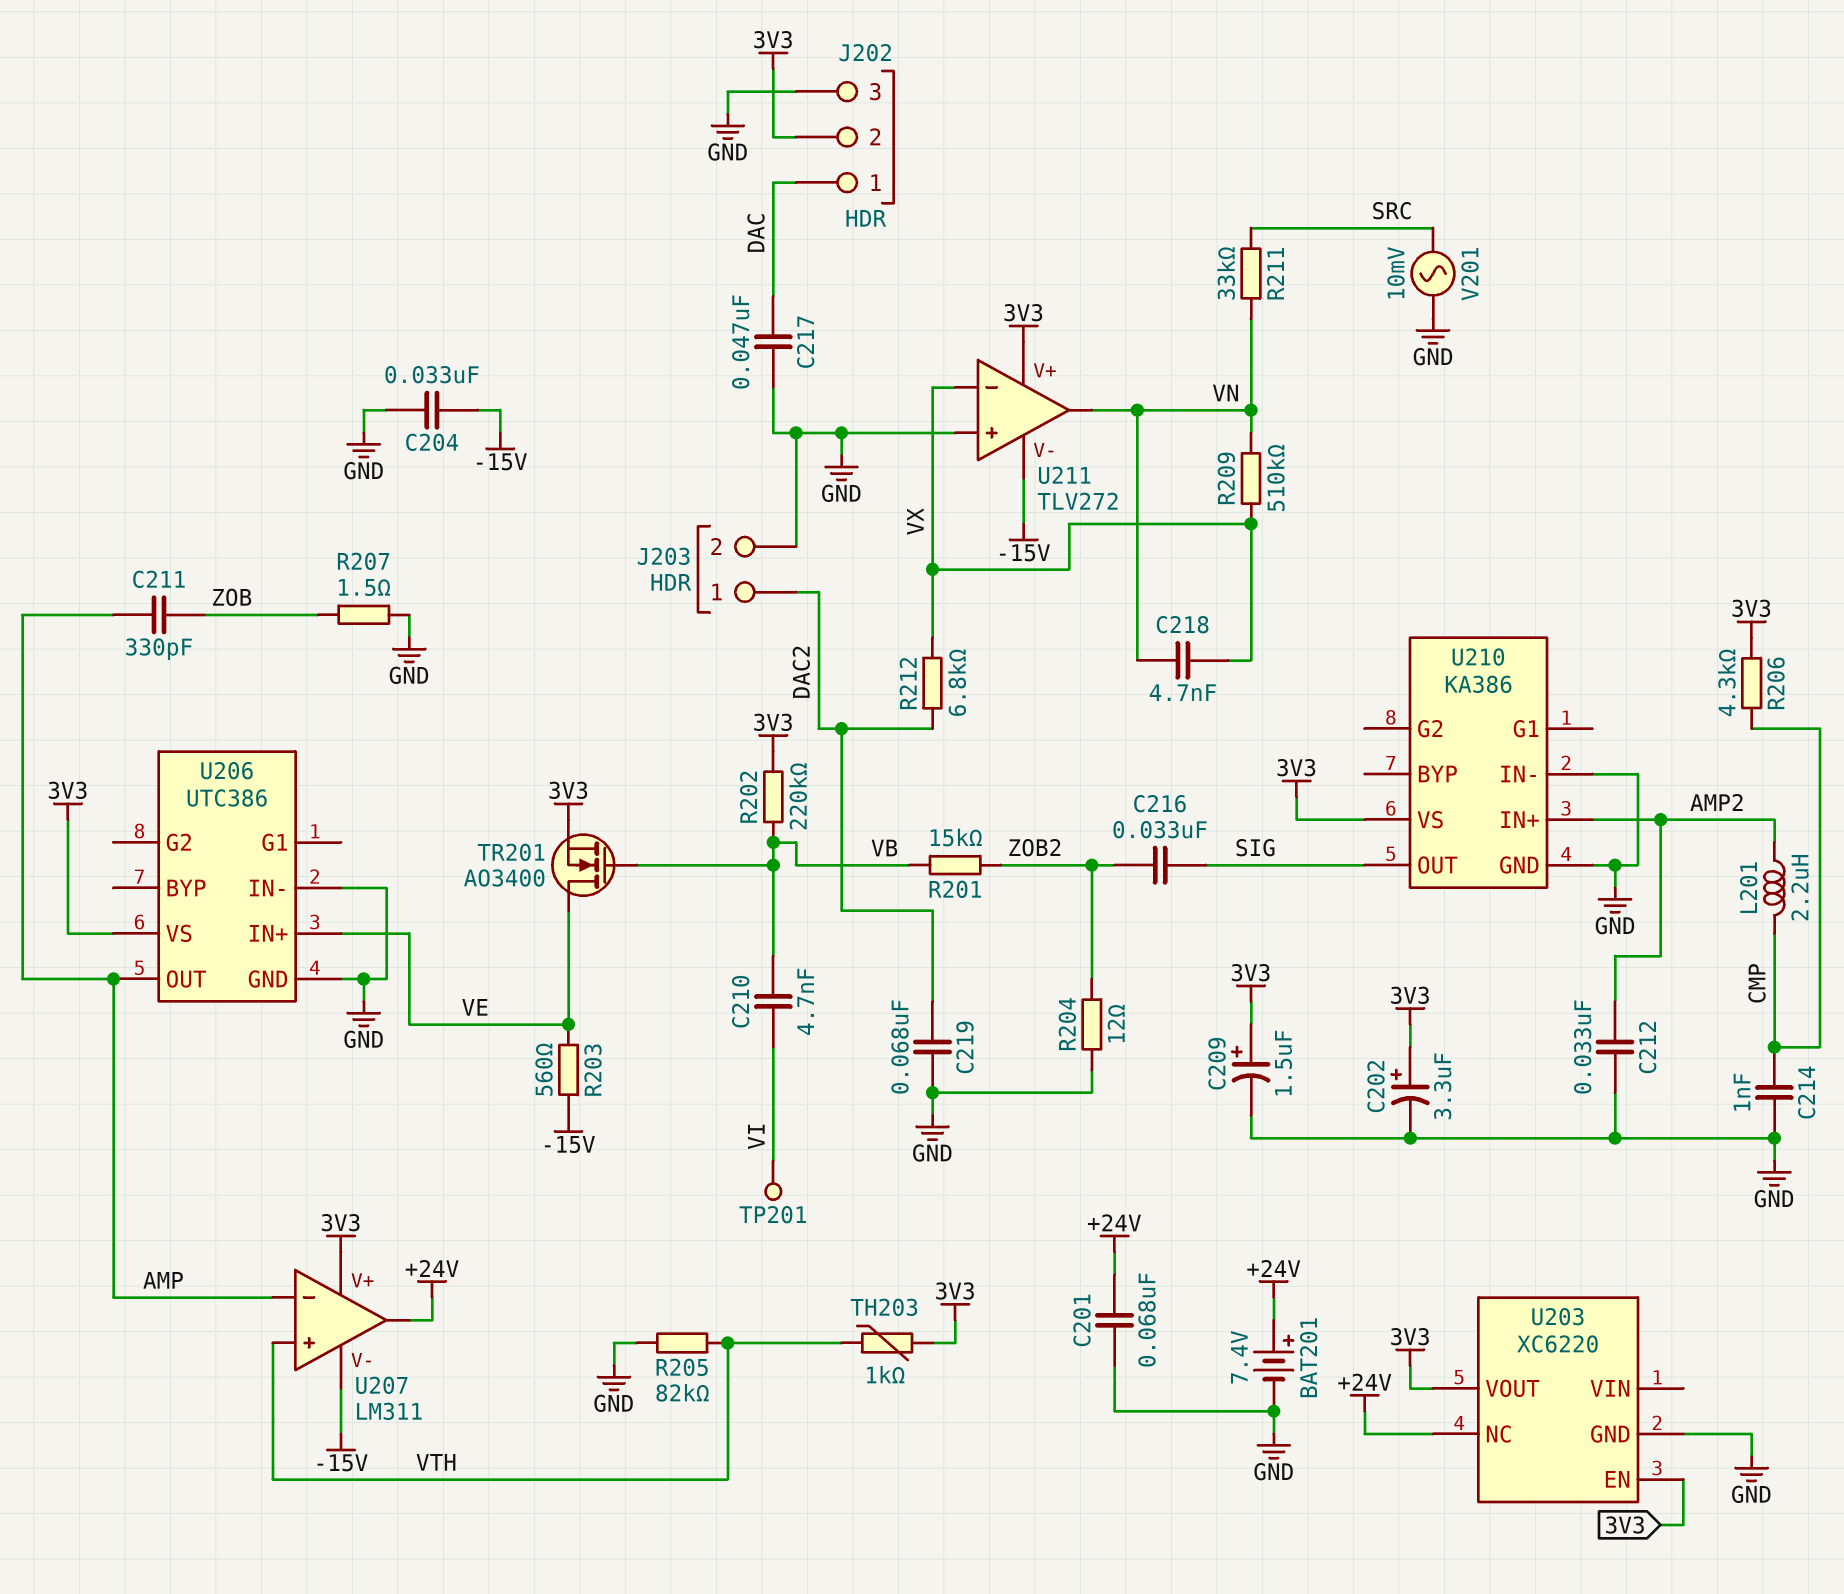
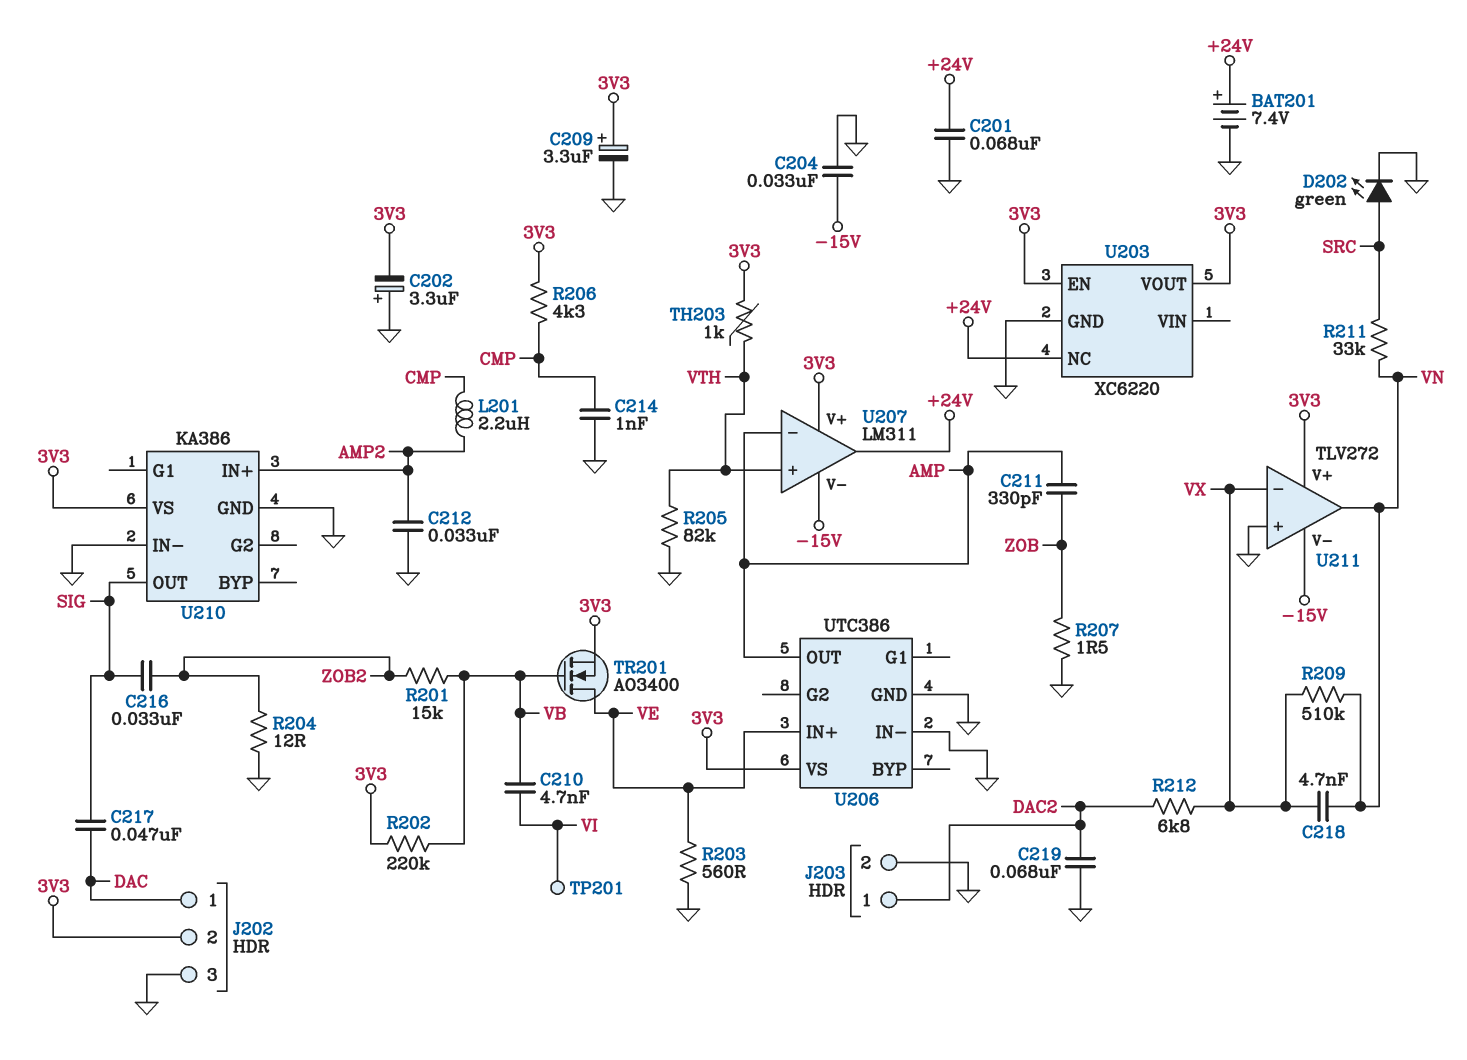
C202: 3.3uF (plus 3V3, minus GND) -> 3.3uF (plus GND, minus 3V3)
C209: 1.5uF (plus 3V3, minus GND) -> 3.3uF (plus 3V3, minus GND)
C217: 47nF (DAC, GND) -> 47nF (DAC, SIG)
D202: none -> LED green (A SRC, K GND)
R203: 560 (-15V, VE) -> 560 (GND, VE)
V201: AC 10mV (GND, SRC) -> none

